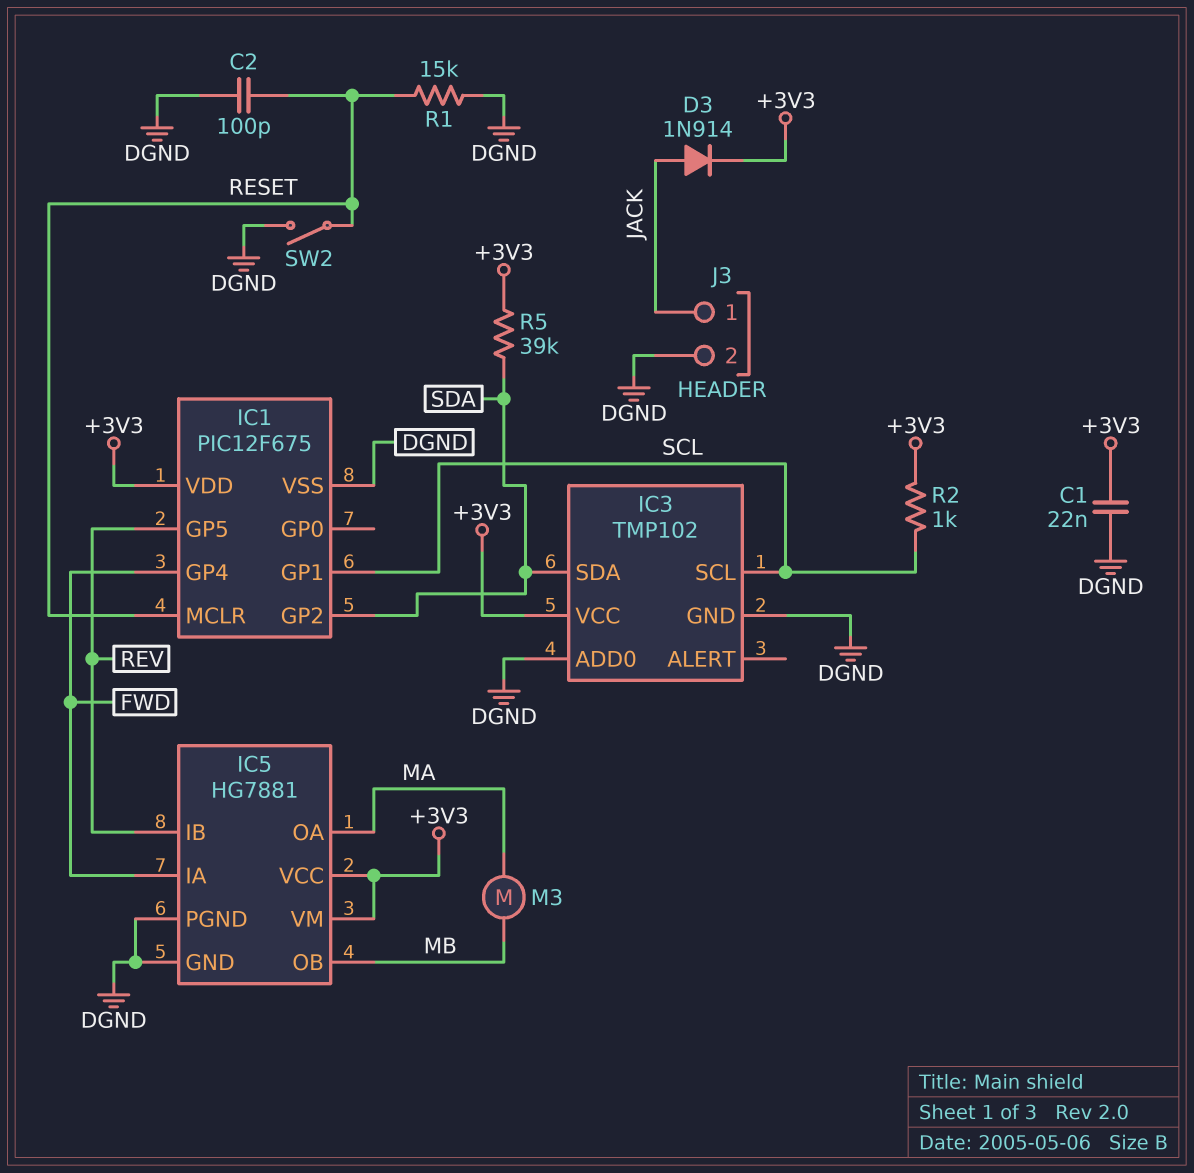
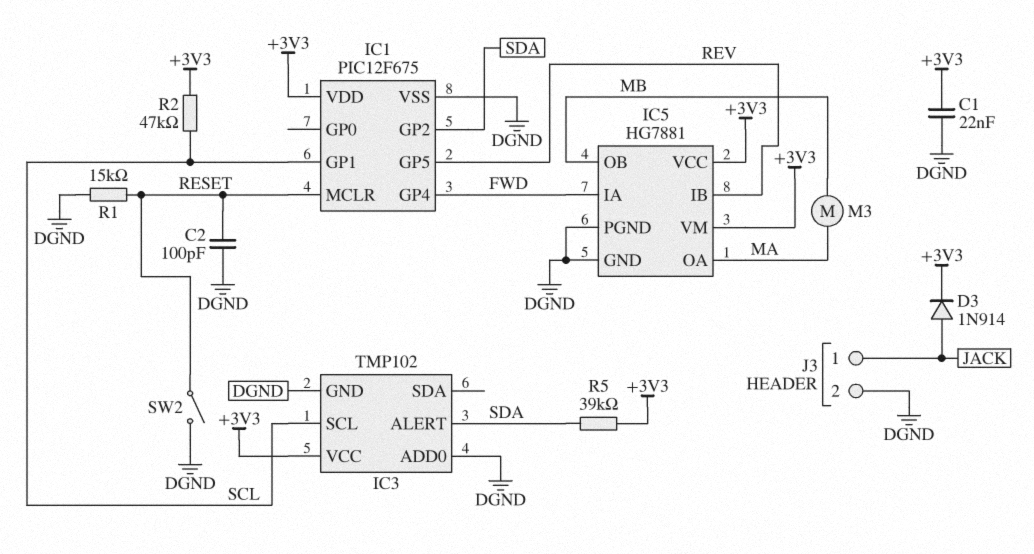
IC3 pin ALERT: none -> SDA
IC3 pin SDA: SDA -> none
R2: 1k (+3V3, SCL) -> 47k (+3V3, SCL)

